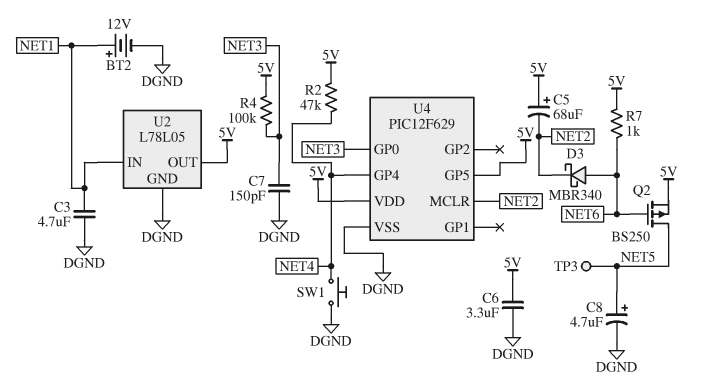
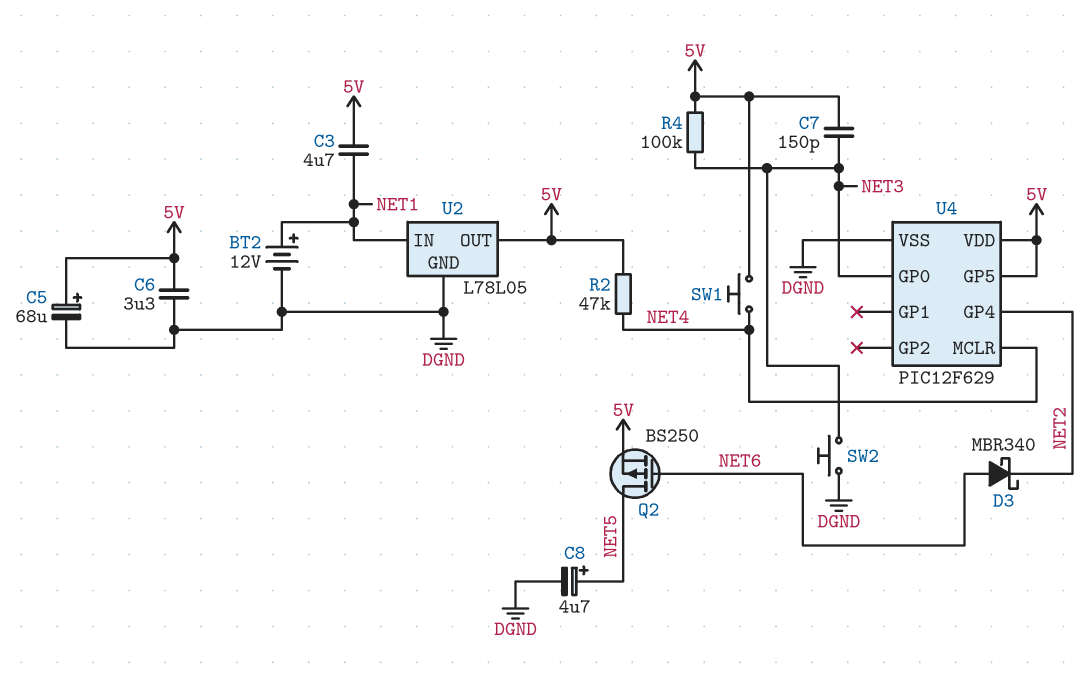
C3: 4.7uF (DGND, NET1) -> 4.7uF (5V, NET1)
C5: 68uF (plus 5V, minus NET2) -> 68uF (plus 5V, minus DGND)
C7: 150pF (DGND, NET3) -> 150pF (5V, NET3)
R7: 1k (5V, NET6) -> none
SW1: button (DGND, NET4) -> button (5V, NET4)
SW2: none -> button (DGND, NET3)
TP3: test point (NET5) -> none
U4 pin GP4: NET4 -> NET2
U4 pin MCLR: NET2 -> NET4

